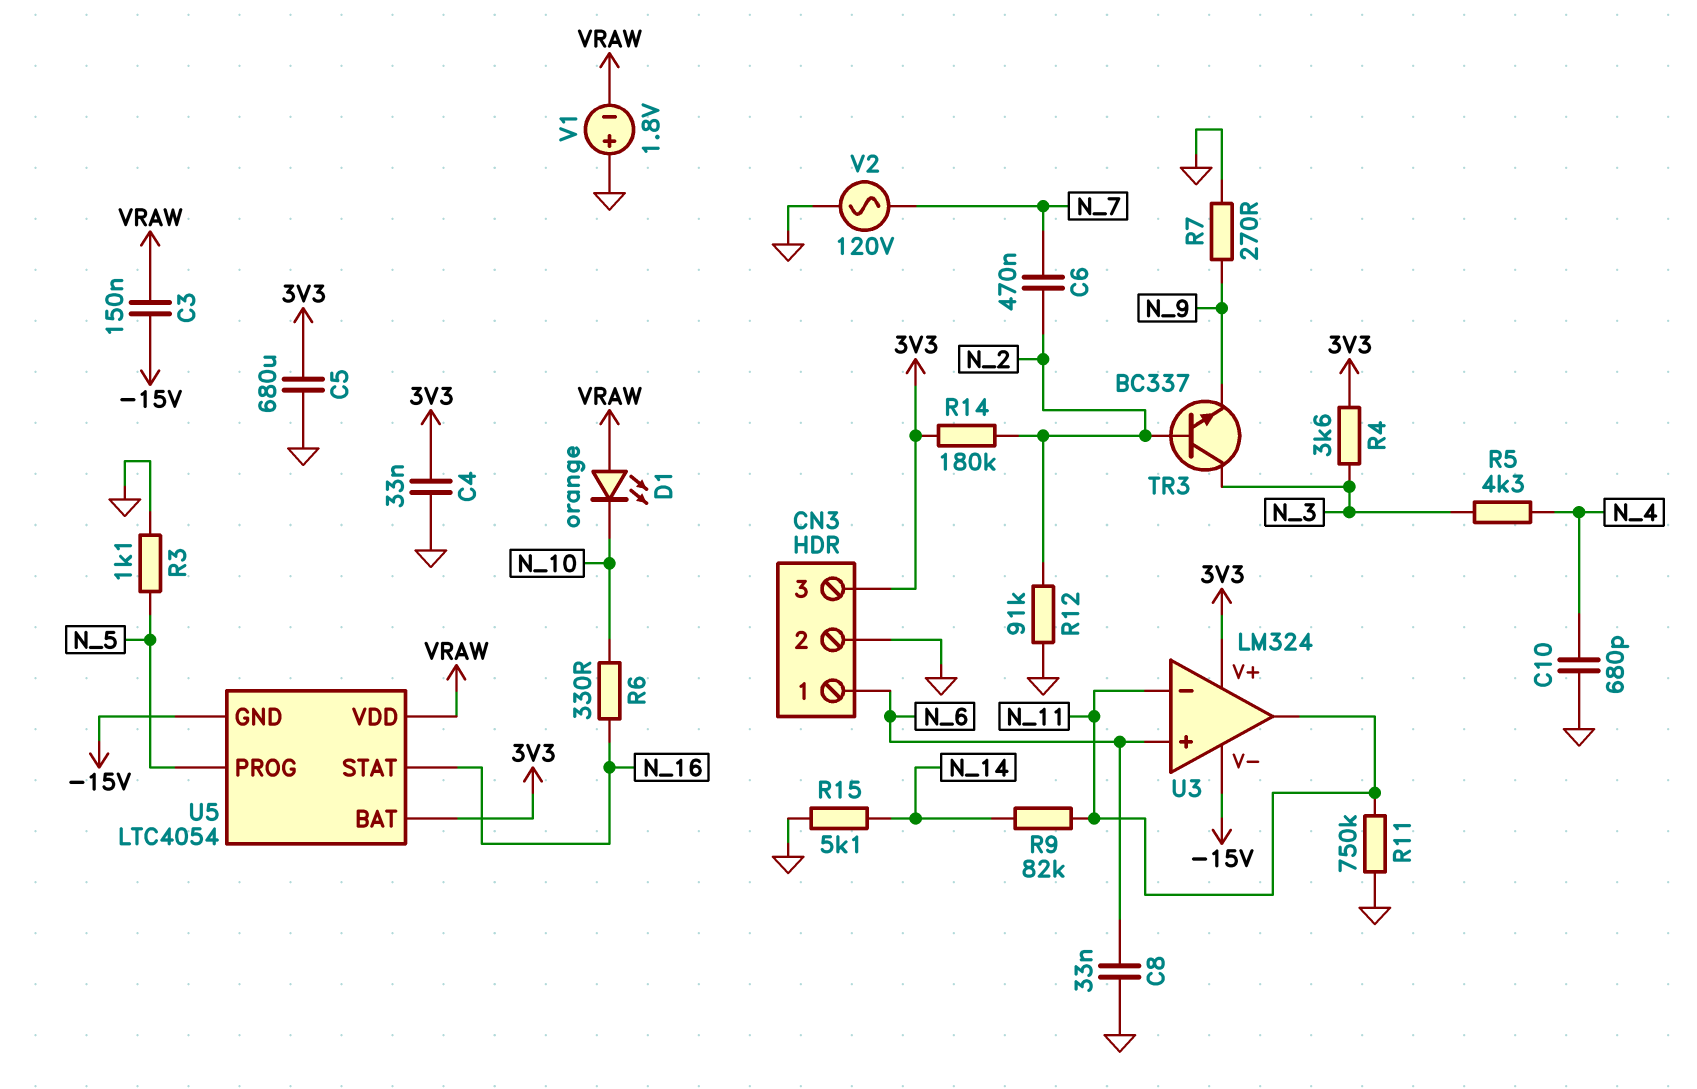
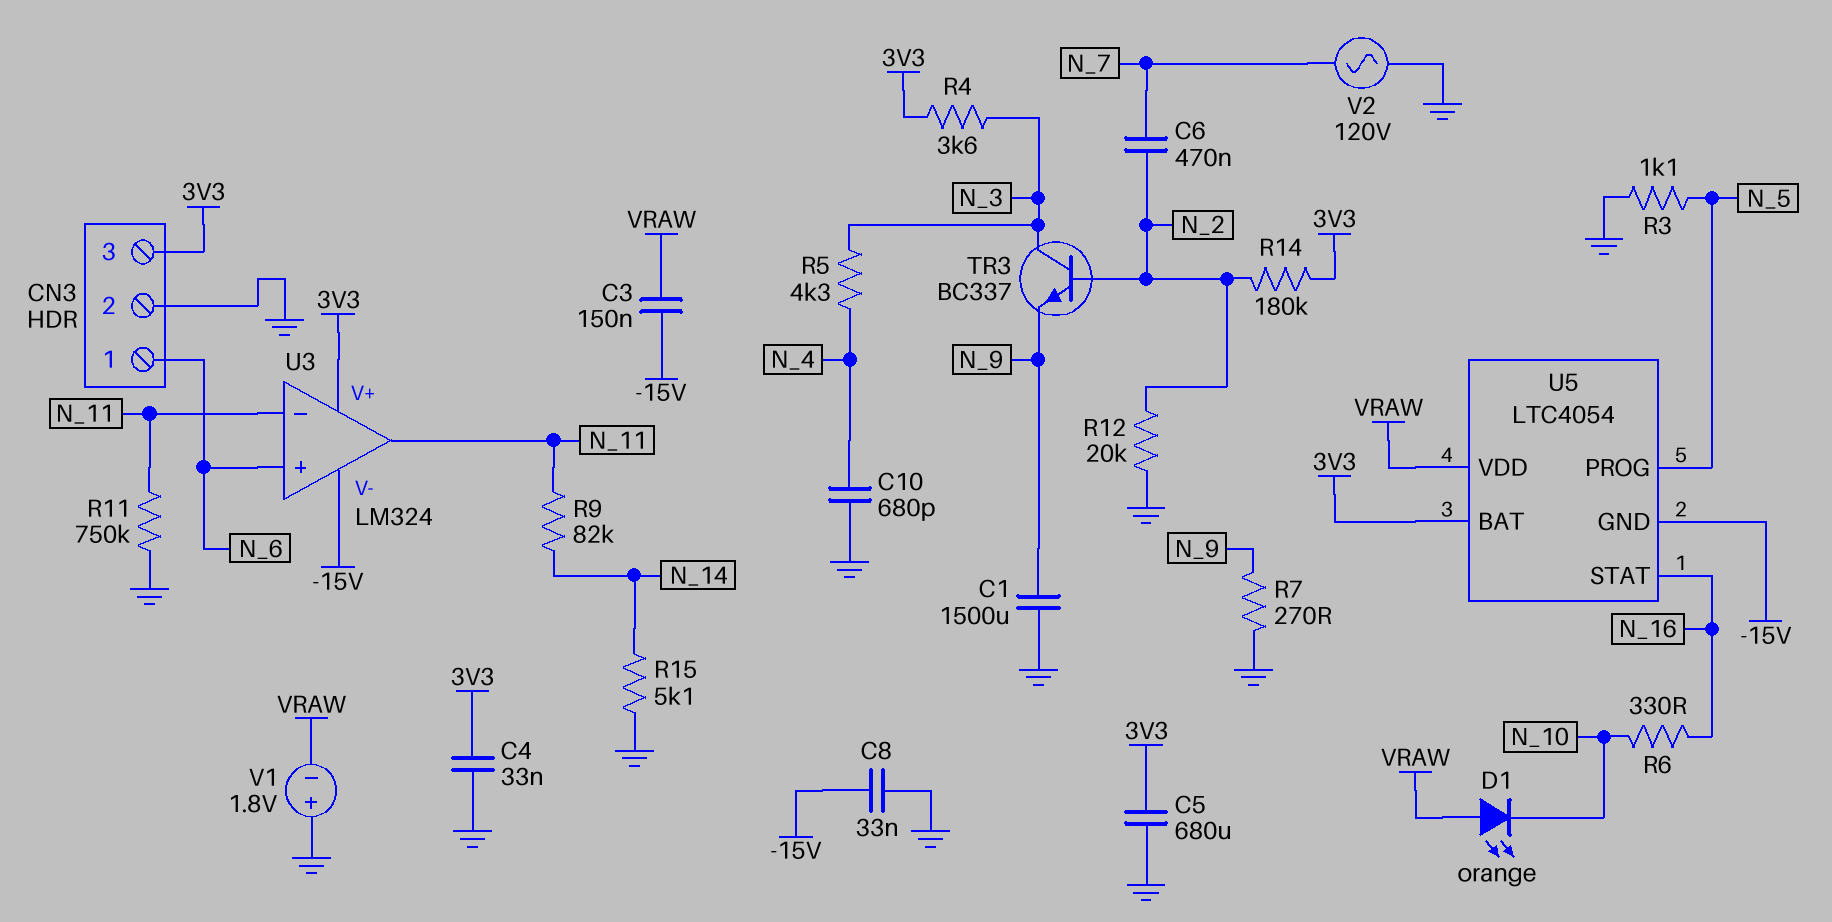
C1: none -> 1500uF (GND, N_9)
C8: 33nF (GND, N_6) -> 33nF (-15V, GND)
R12: 91k (GND, N_2) -> 20k (GND, N_2)

